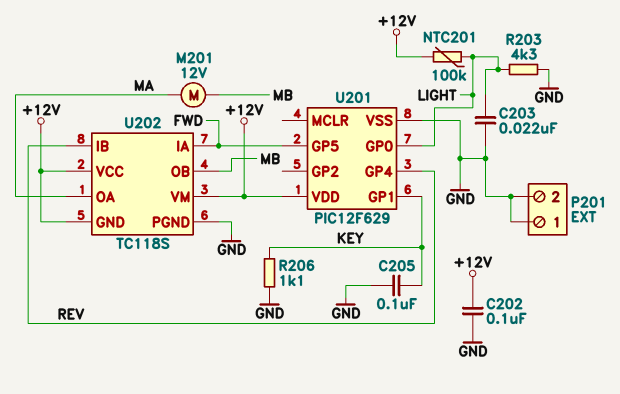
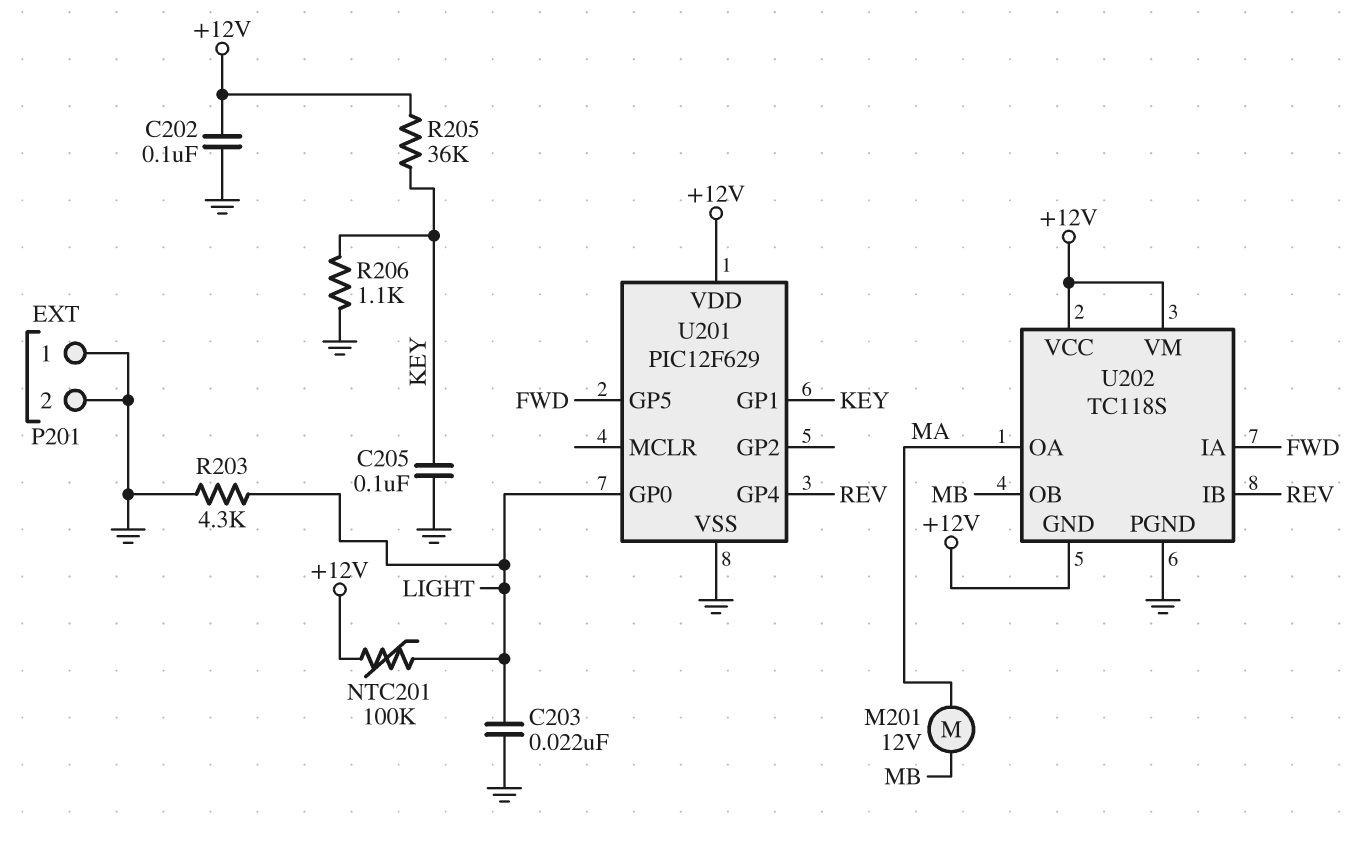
R205: none -> 36k (+12V, KEY)

